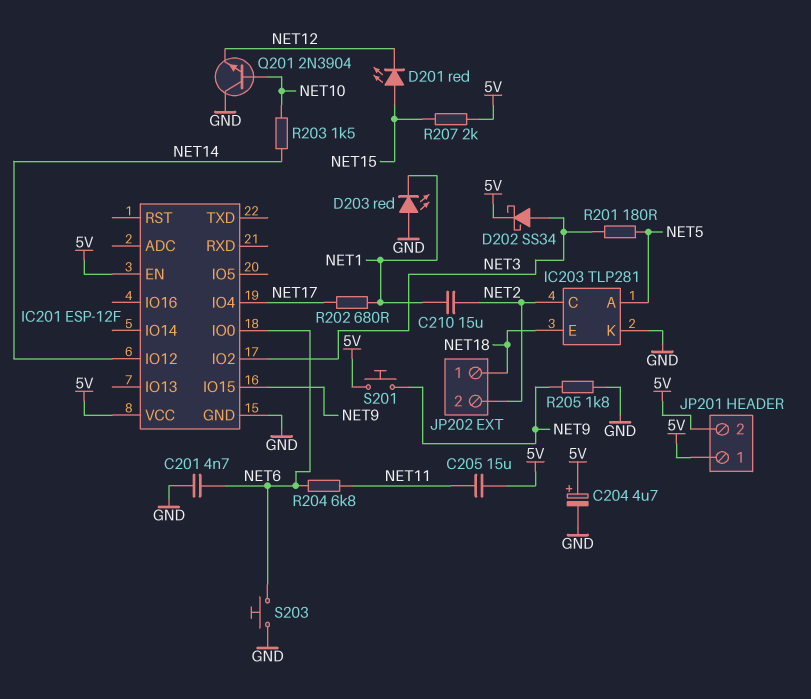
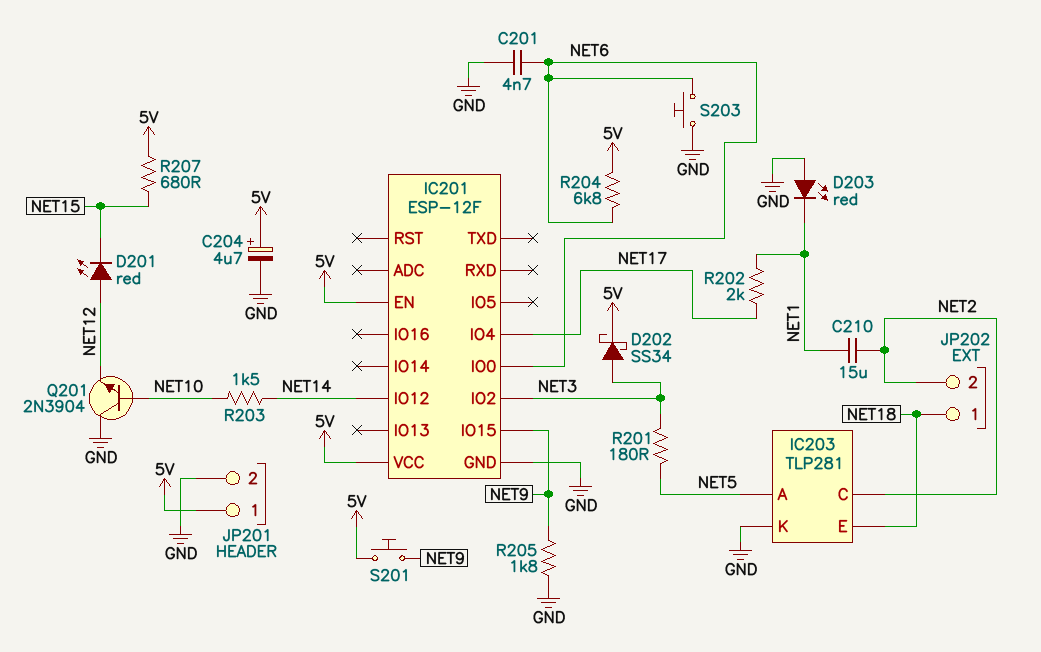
C205: 15uF (5V, NET11) -> none
D201: LED red (A NET15, K NET12) -> LED red (A NET12, K NET15)
JP201 pin 2: 5V -> GND
R202: 680 (NET1, NET17) -> 2k (NET1, NET17)
R204: 6.8k (NET6, NET11) -> 6.8k (5V, NET6)
R207: 2k (5V, NET15) -> 680 (5V, NET15)

